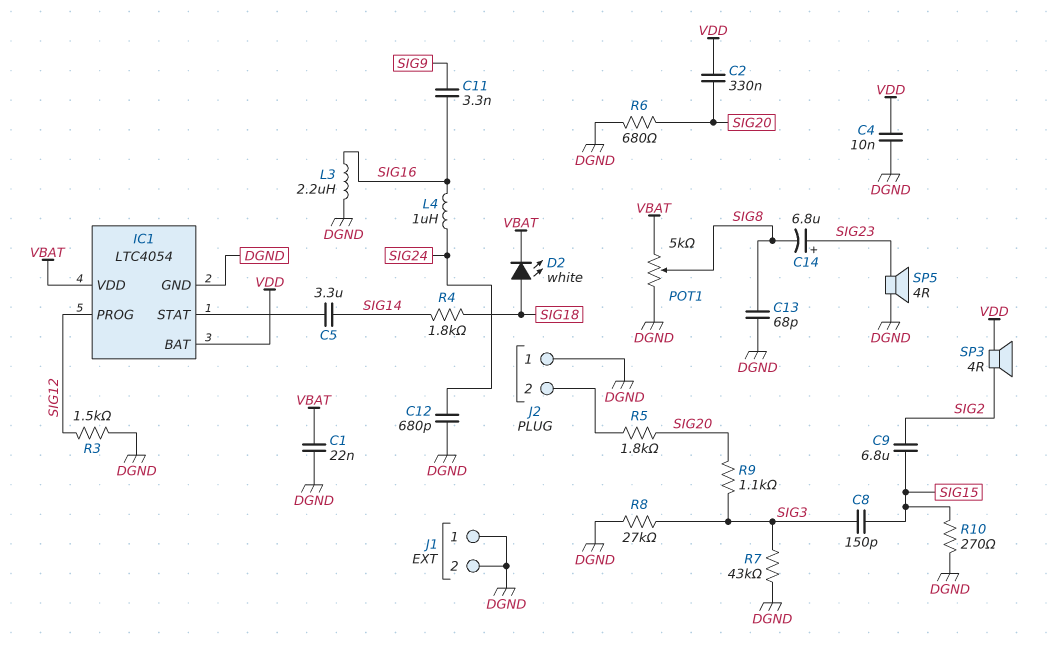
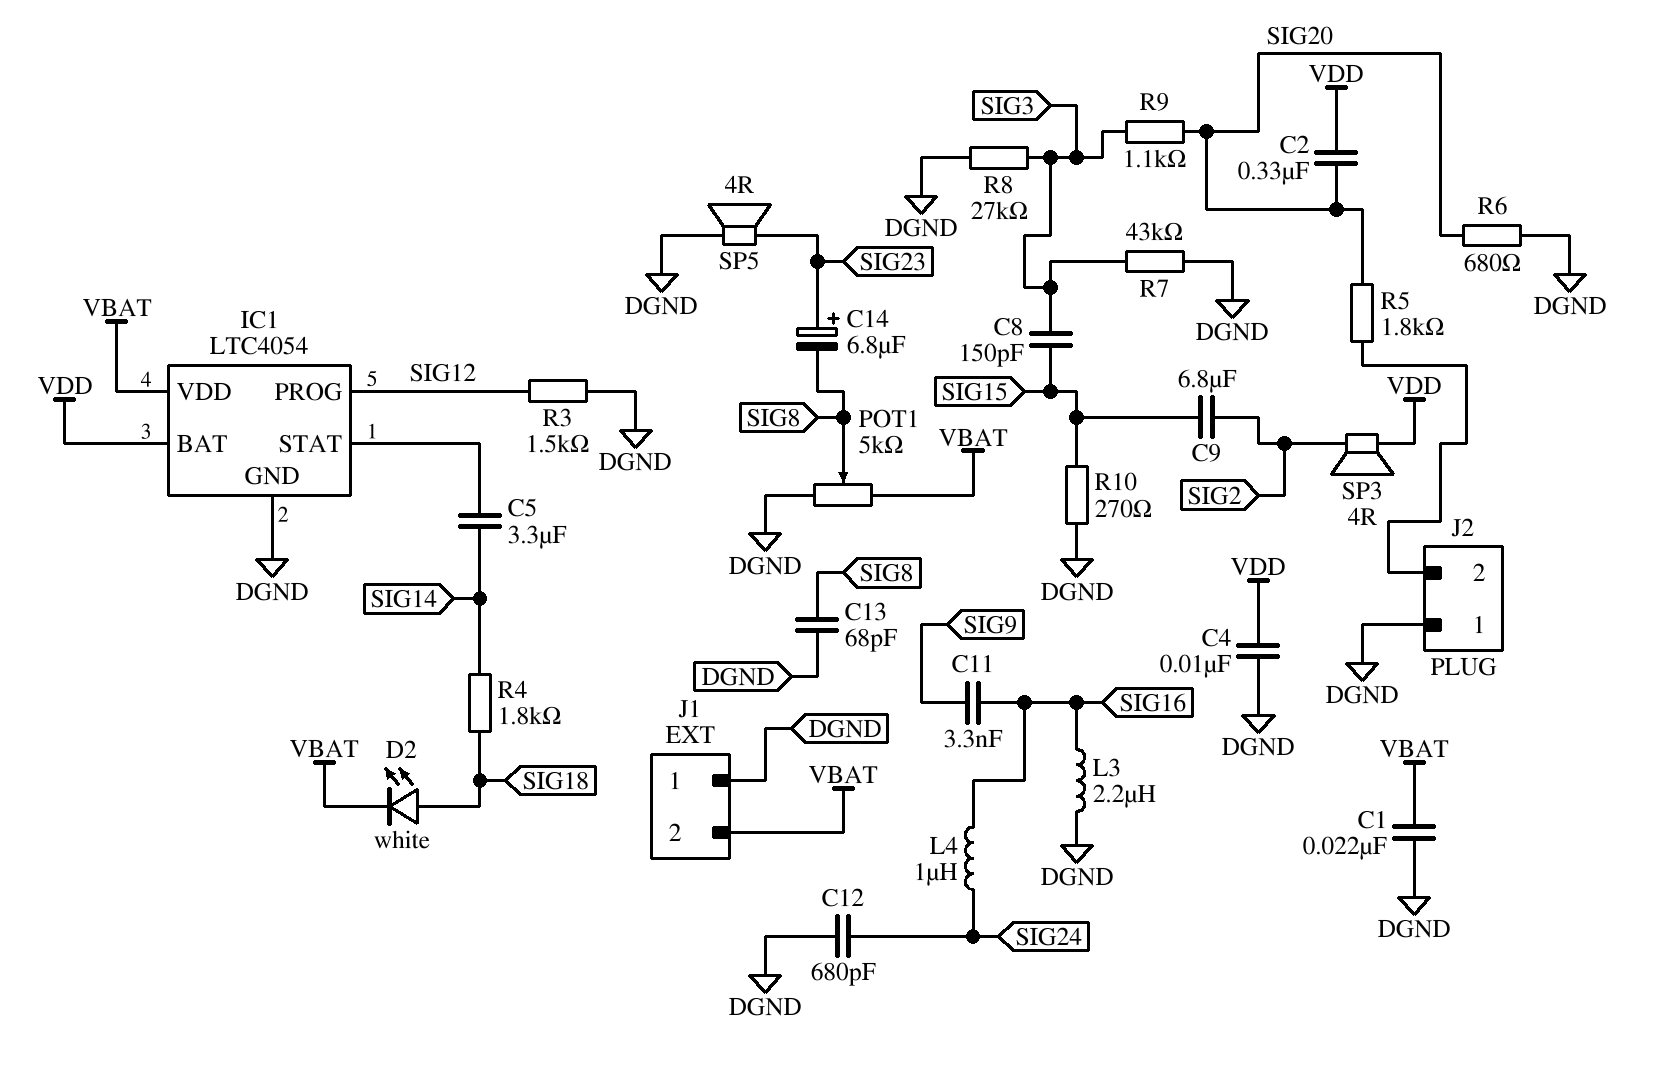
J1 pin 2: DGND -> VBAT

